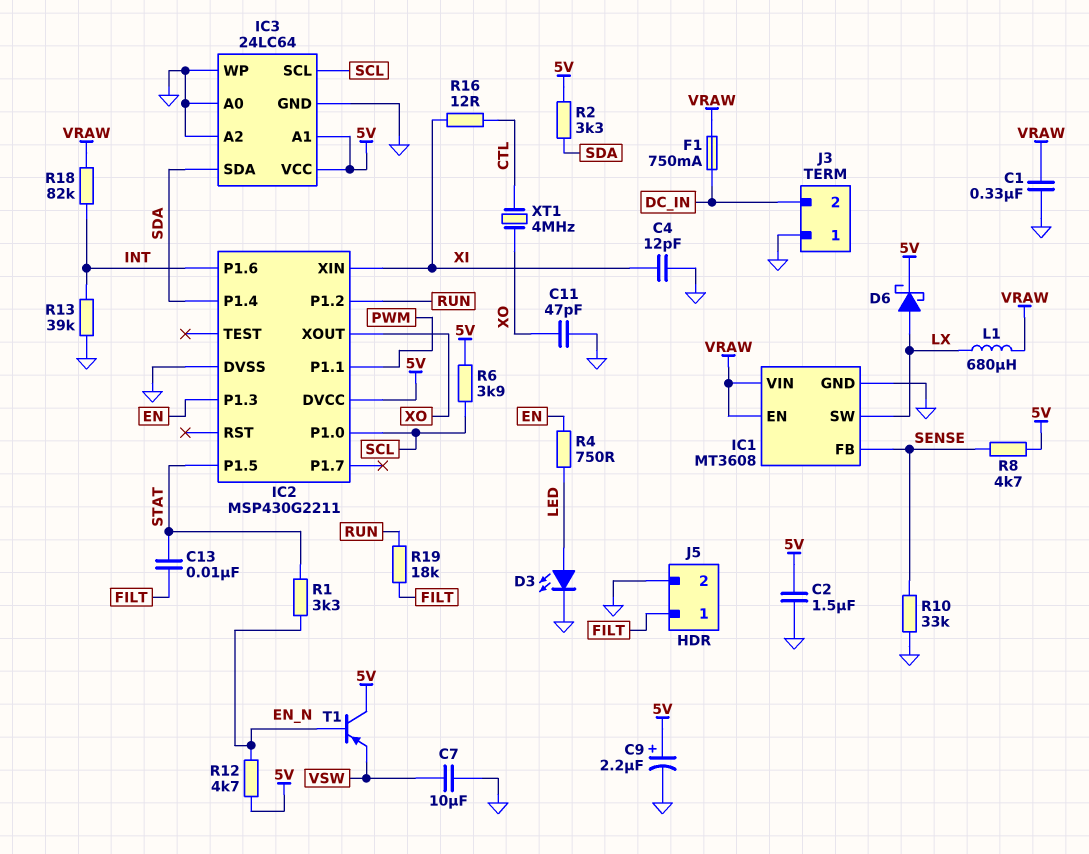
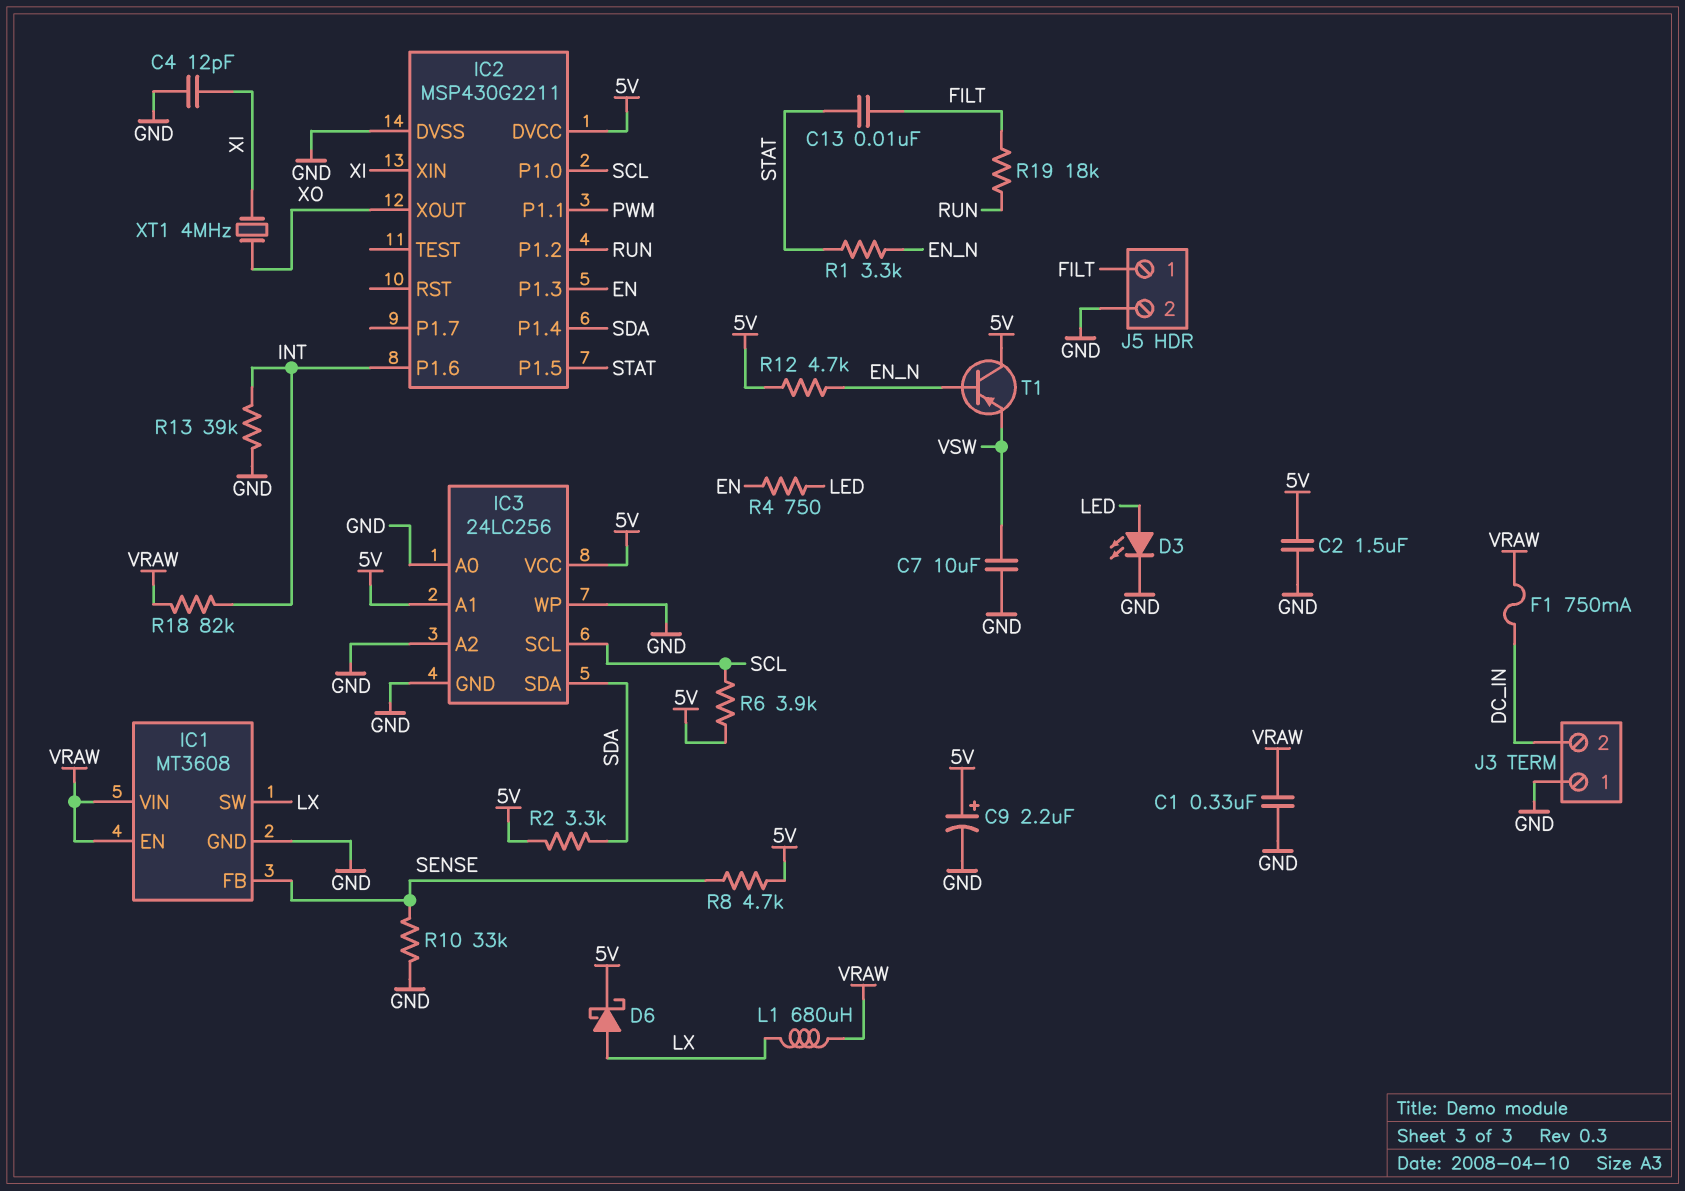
C11: 47pF (GND, XO) -> none
IC3: 24LC64 -> 24LC256
R16: 12 (CTL, XI) -> none
XT1: 4MHz (CTL, XO) -> 4MHz (XI, XO)

